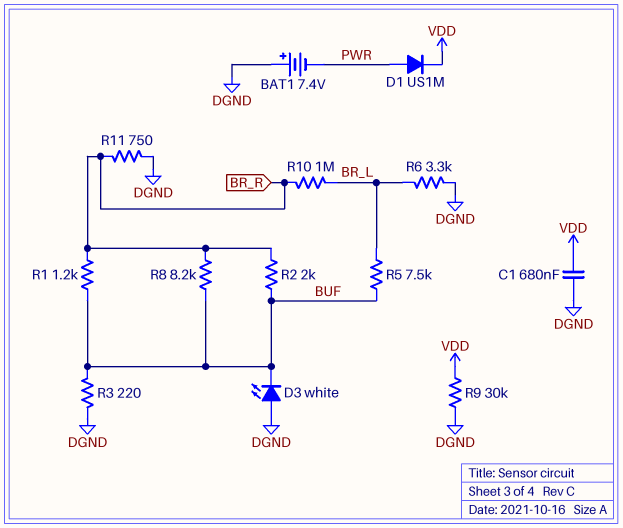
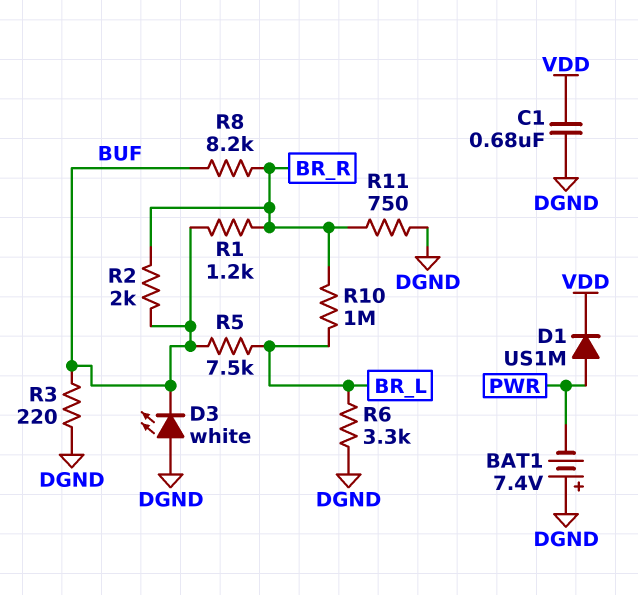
R9: 30k (DGND, VDD) -> none

